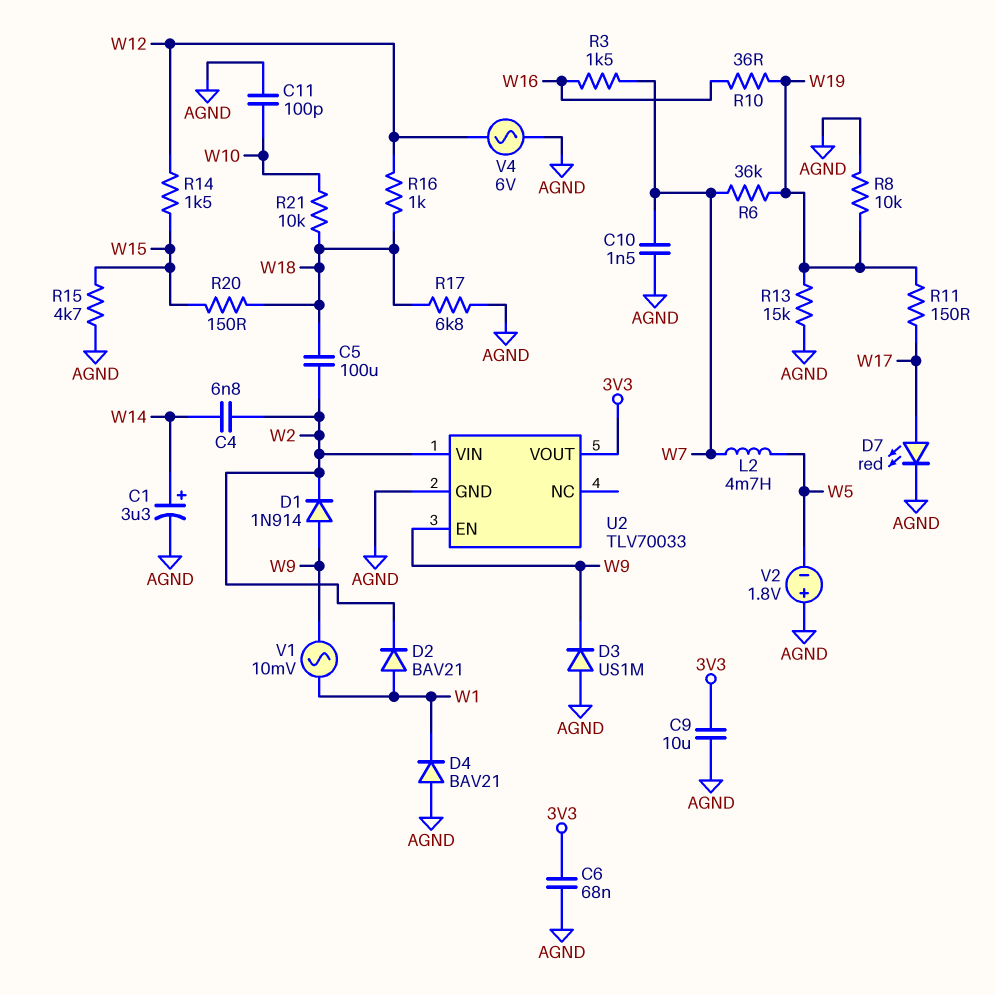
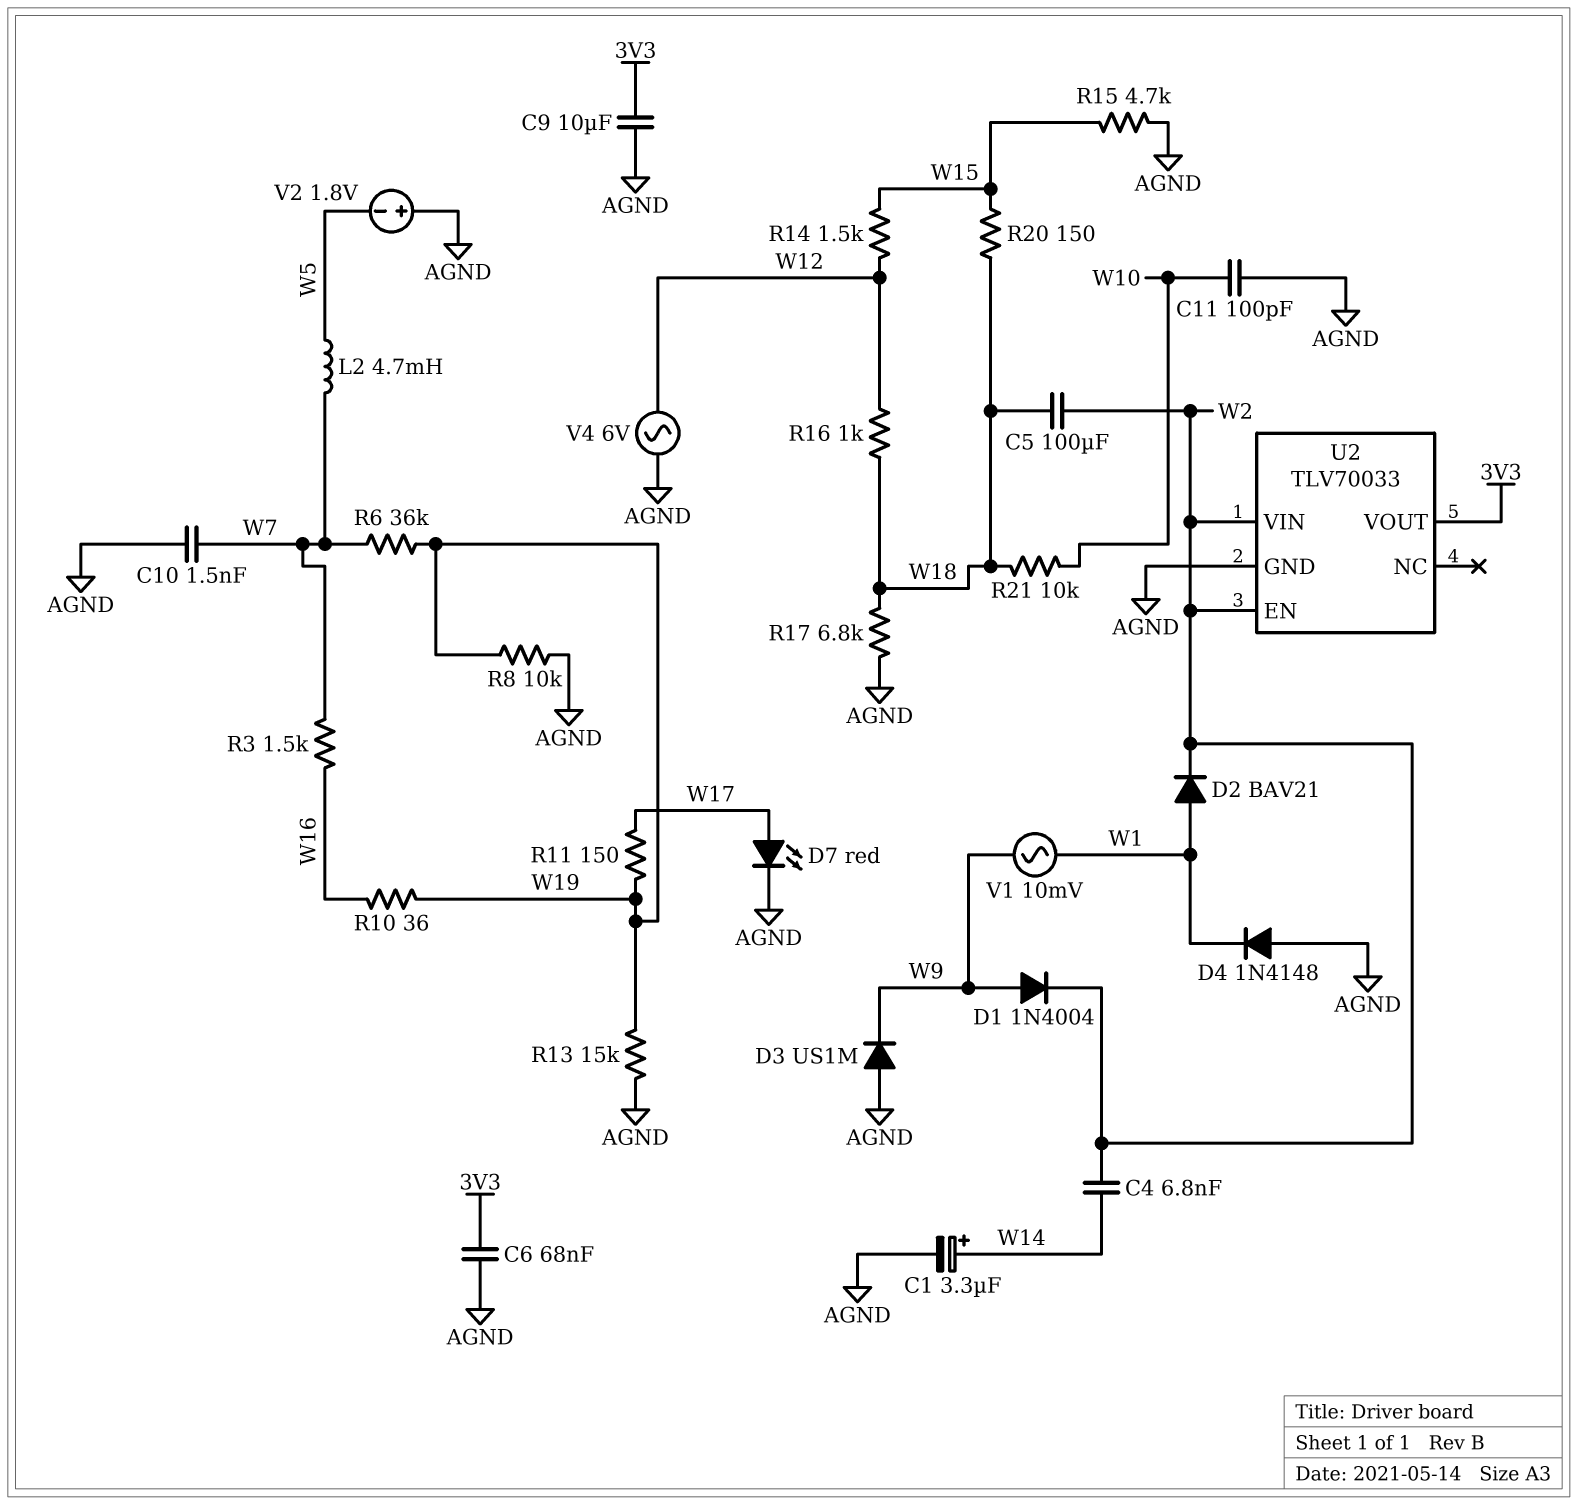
D1: diode 1N914 (A W9, K W2) -> diode 1N4004 (A W9, K W2)
D4: diode BAV21 (A AGND, K W1) -> diode 1N4148 (A AGND, K W1)
U2 pin EN: W9 -> W2

